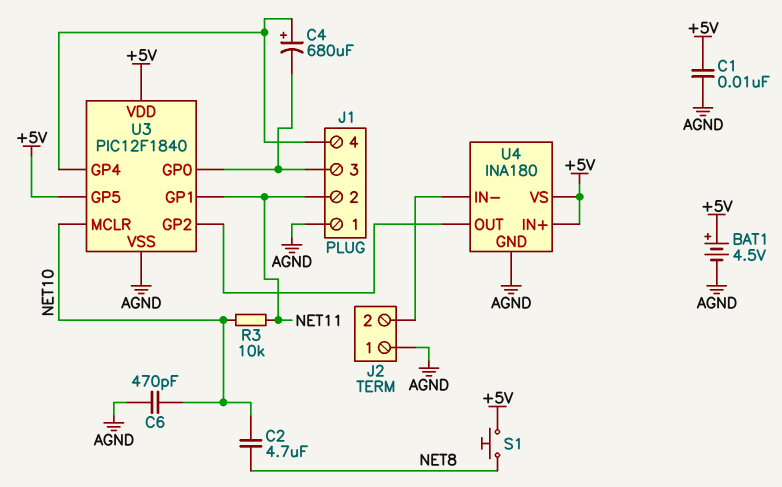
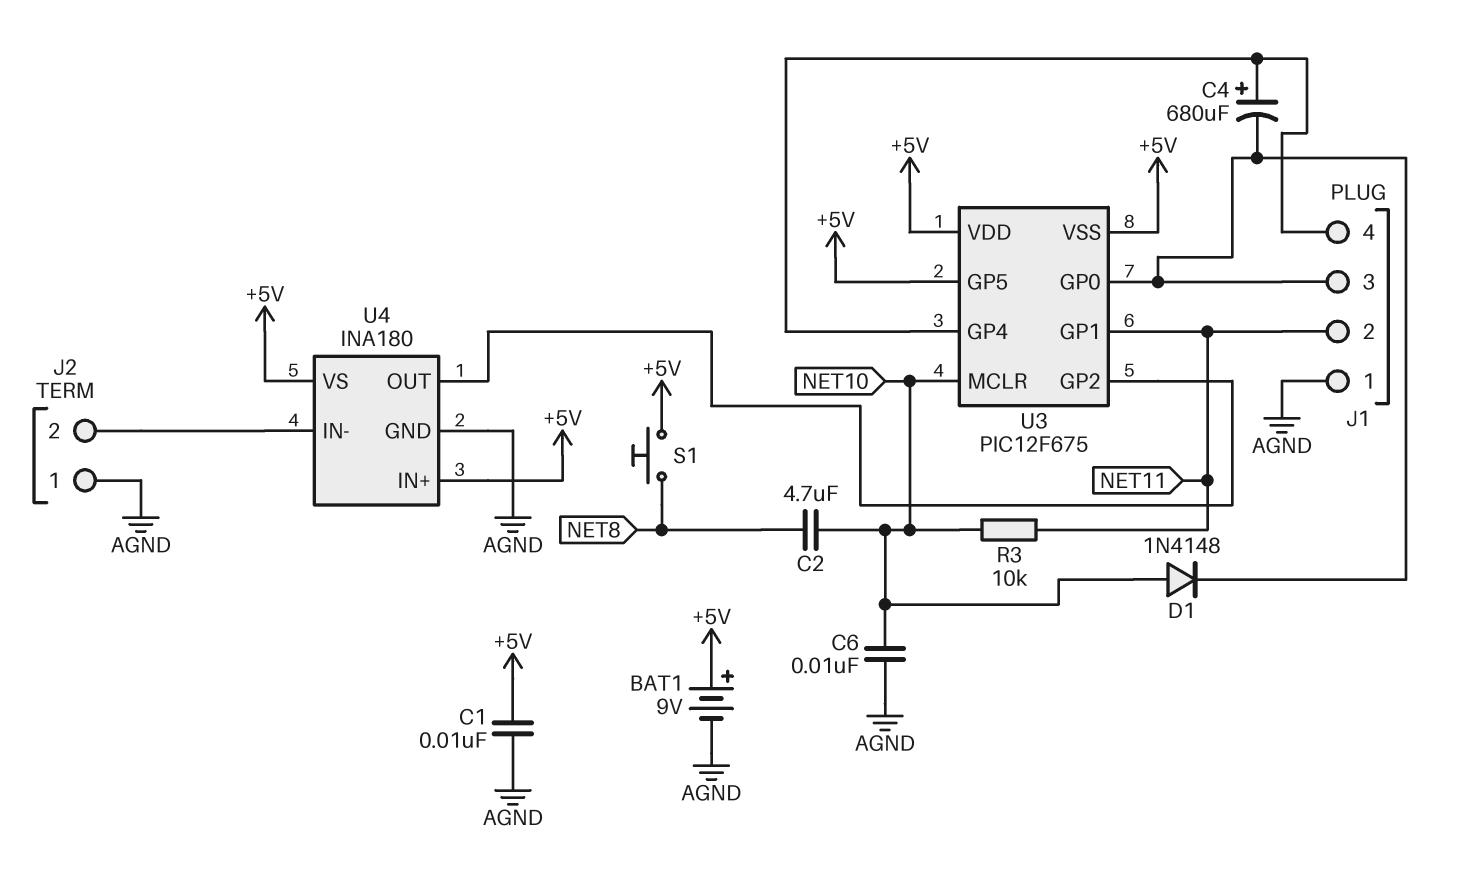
BAT1: 4.5V (plus +5V, minus AGND) -> 9V (plus +5V, minus AGND)
C6: 470pF (AGND, NET10) -> 10nF (AGND, NET10)
D1: none -> diode 1N4148 (A NET10, K J1/3)
U3: PIC12F1840 -> PIC12F675
U3 pin VSS: AGND -> +5V

